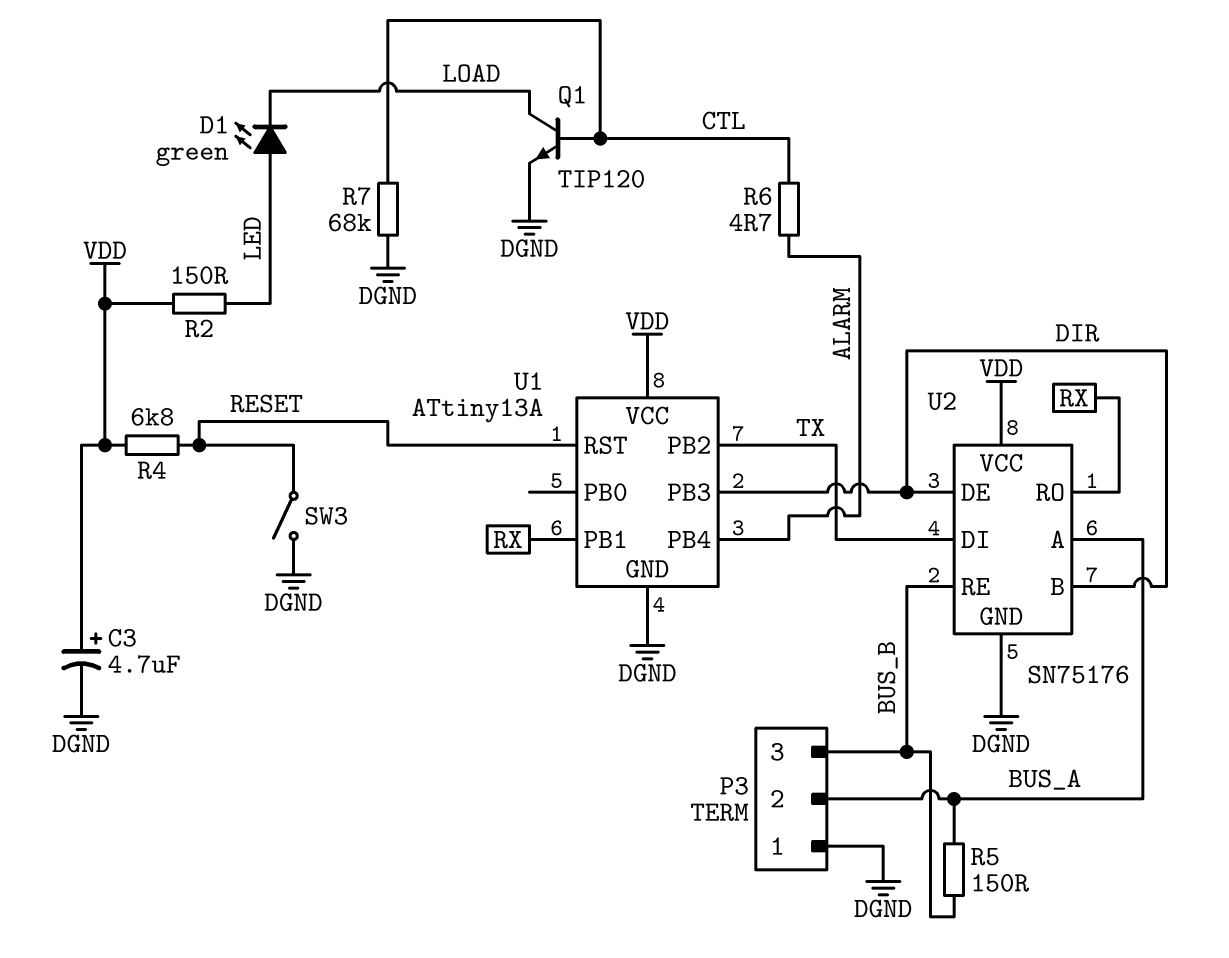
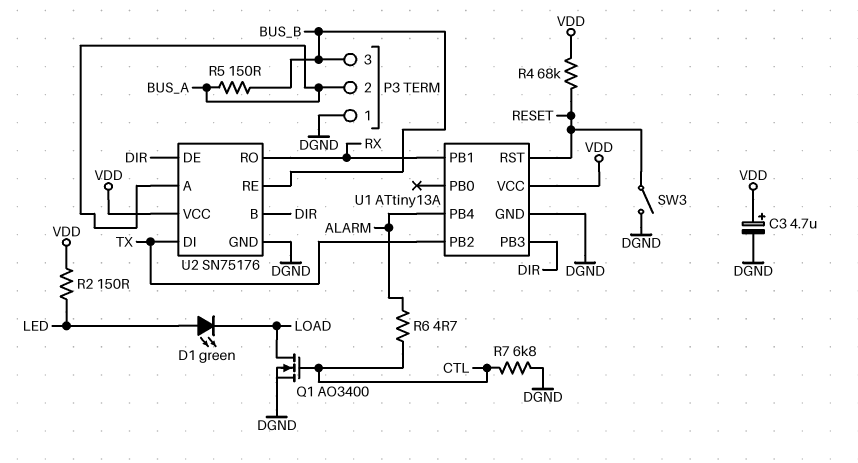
Q1: NPN TIP120 (B CTL, C LOAD, E DGND) -> NMOS AO3400 (G CTL, D LOAD, S DGND)
R4: 6.8k (RESET, VDD) -> 68k (RESET, VDD)
R7: 68k (CTL, DGND) -> 6.8k (CTL, DGND)

